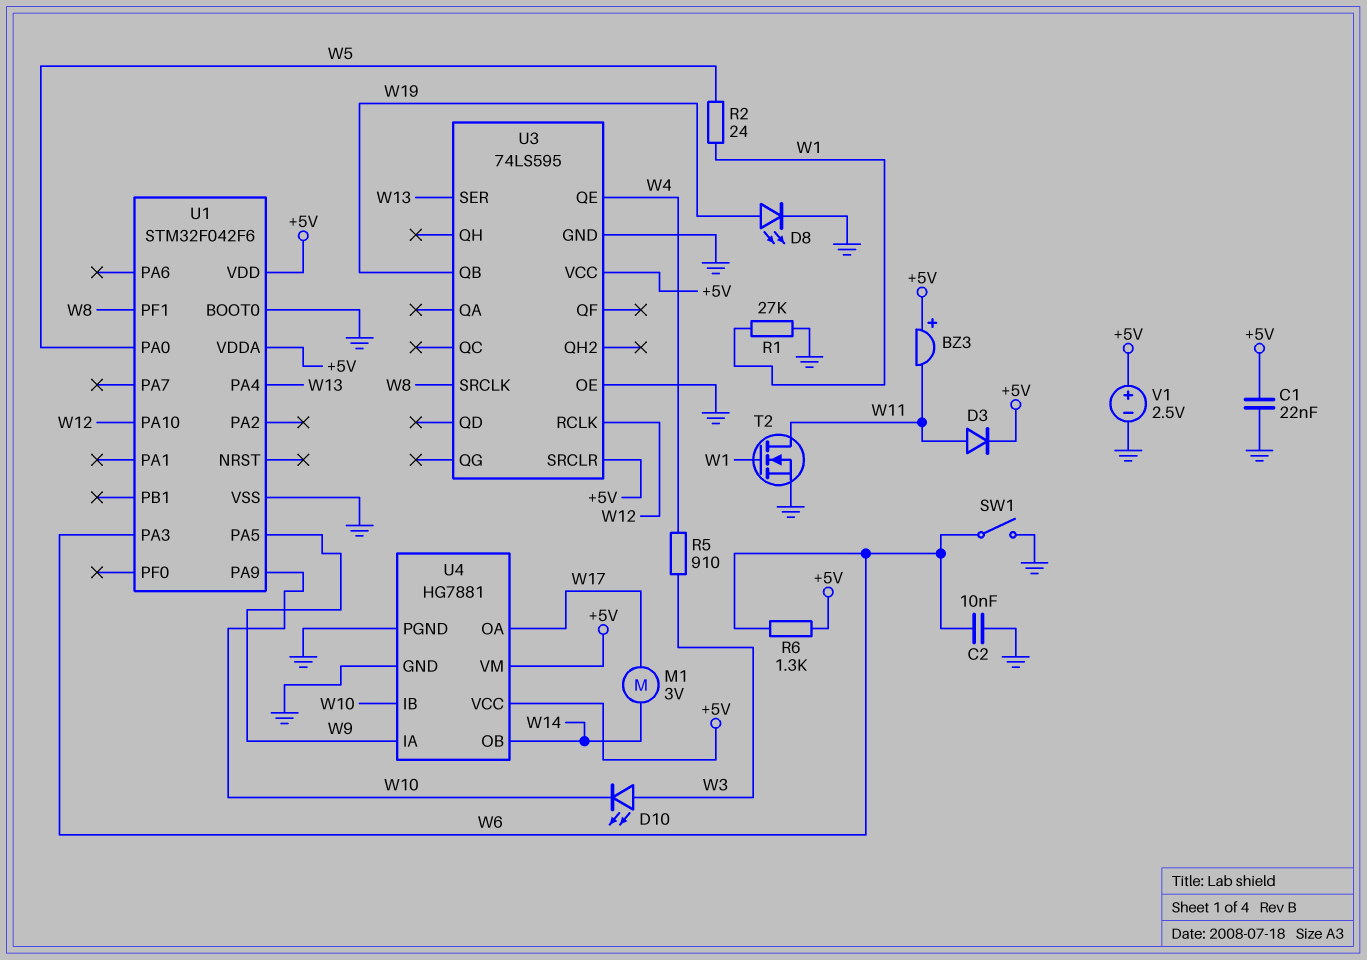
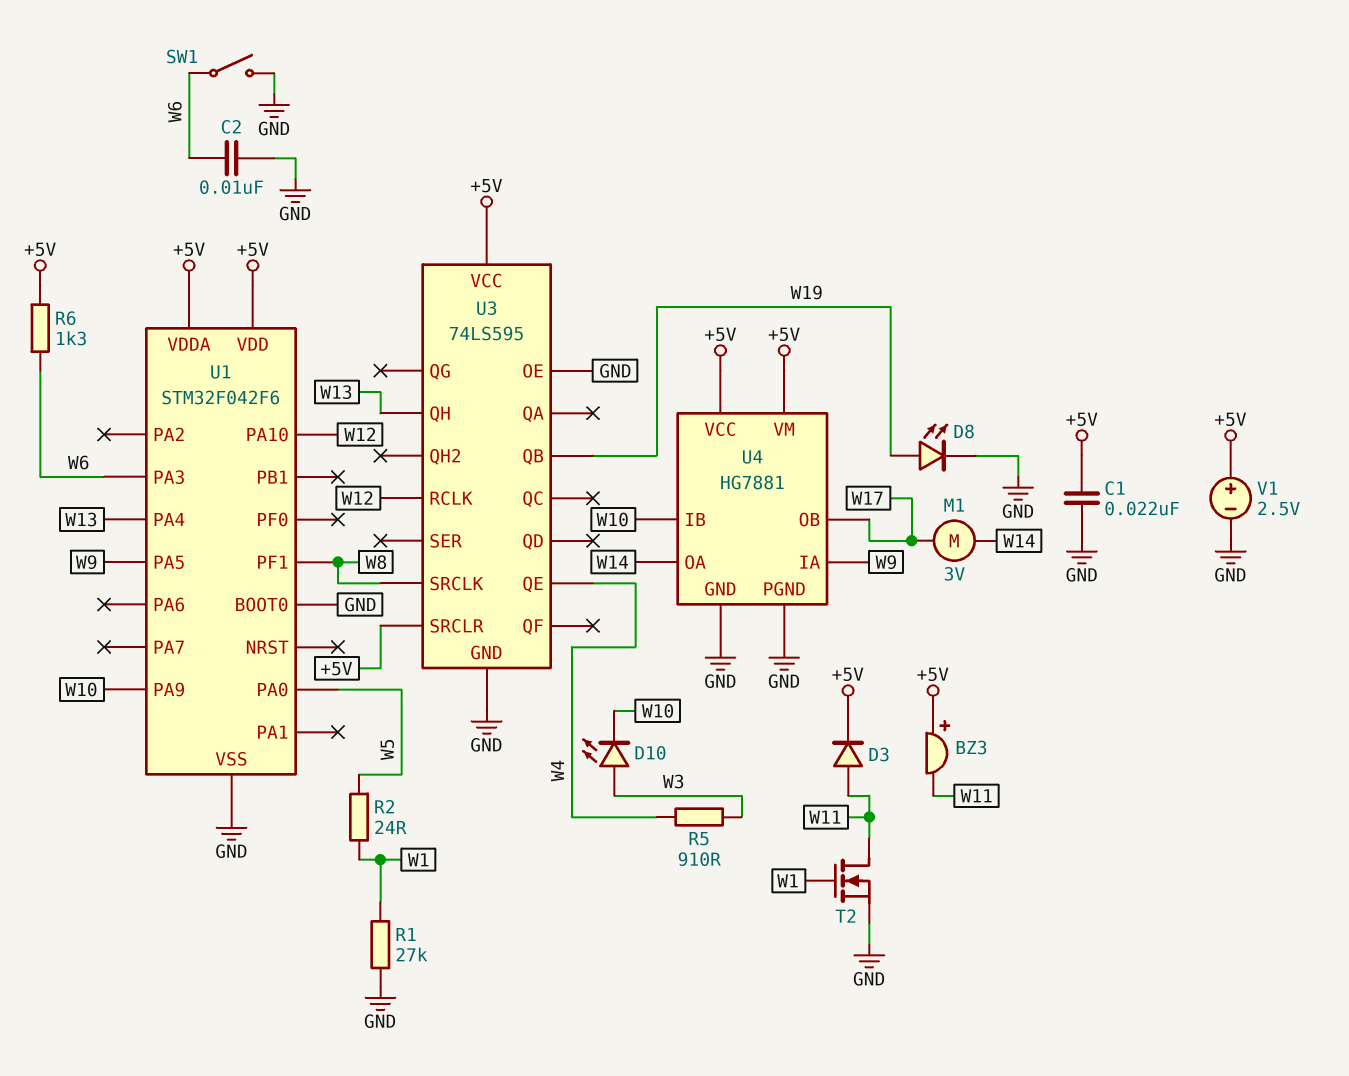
U3 pin QH: none -> W13
U3 pin SER: W13 -> none
U4 pin OA: W17 -> W14
U4 pin OB: W14 -> W17

